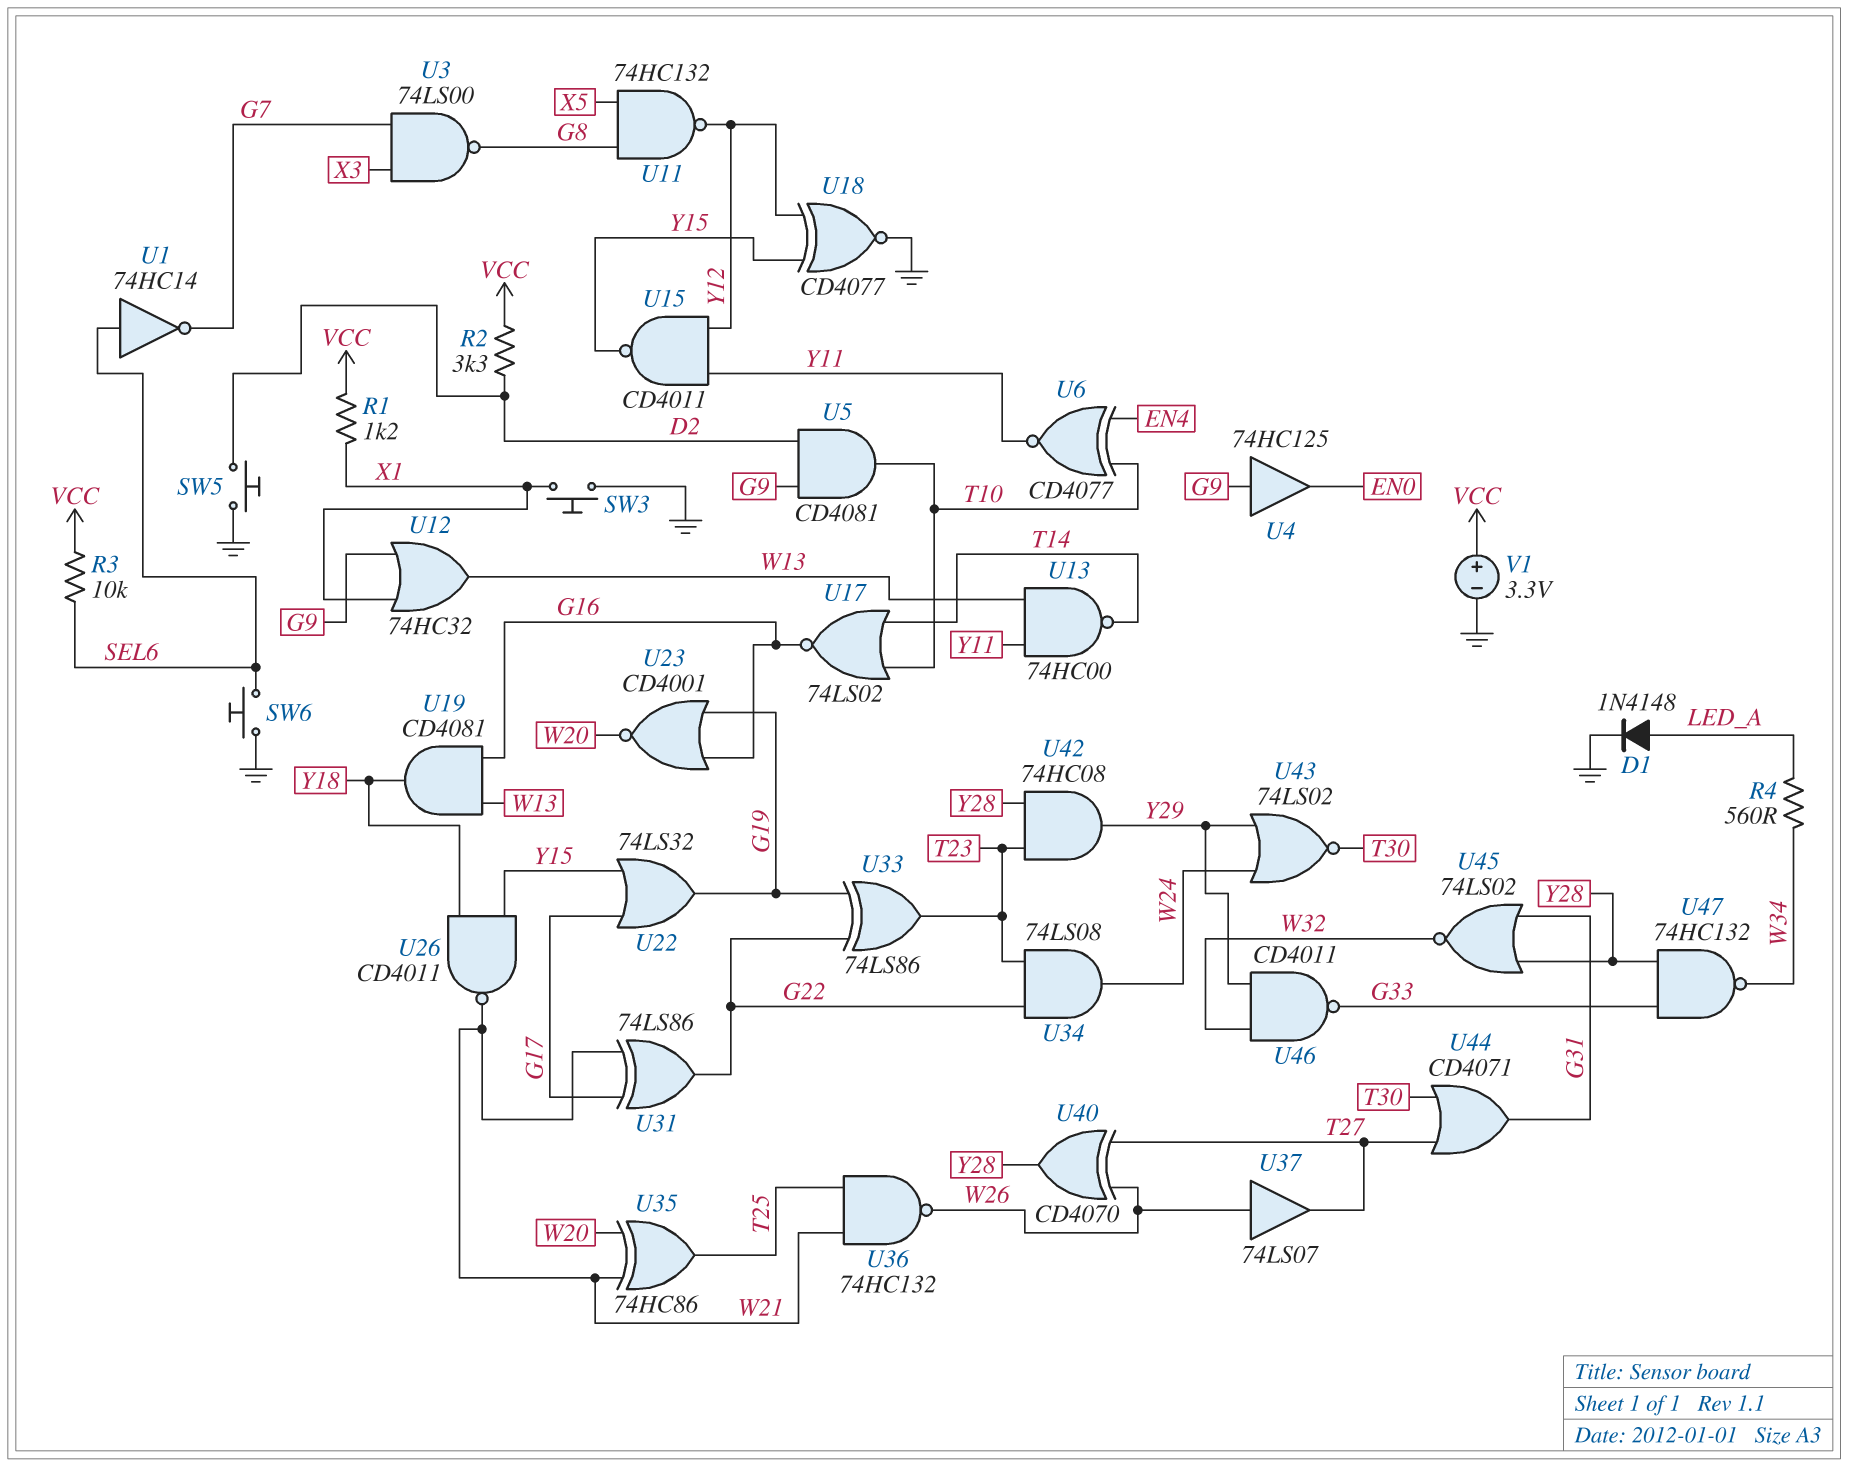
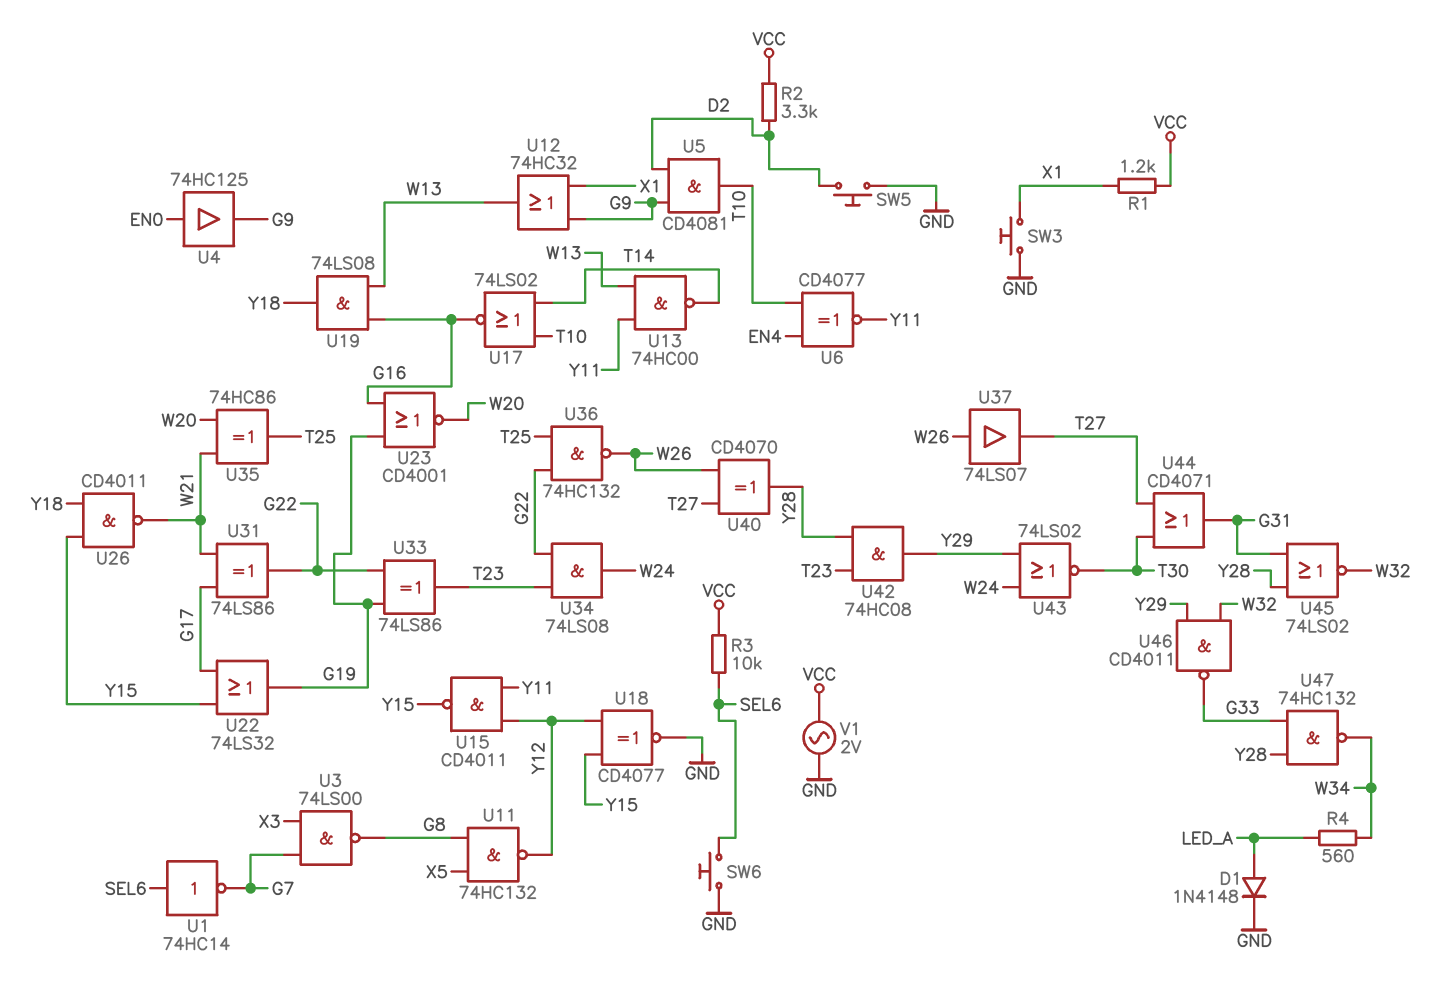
U4: buffer 74HC125 (in G9, out EN0) -> buffer 74HC125 (in EN0, out G9)
U19: AND CD4081 (in G16, in W13, out Y18) -> AND 74LS08 (in G16, in W13, out Y18)
U36: NAND 74HC132 (in T25, in W21, out W26) -> NAND 74HC132 (in G22, in T25, out W26)
V1: 3.3V (plus VCC, minus GND) -> AC 2V (GND, VCC)

